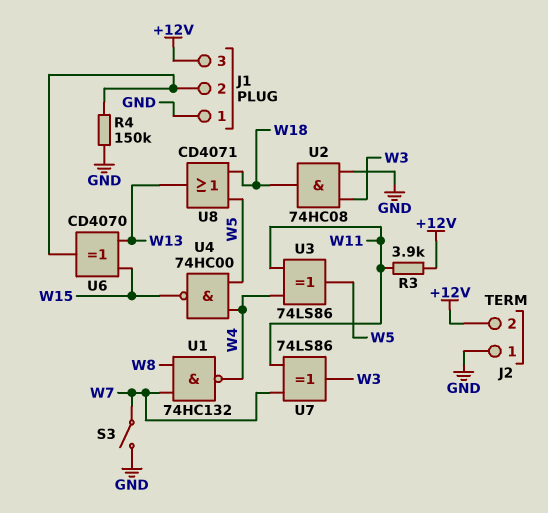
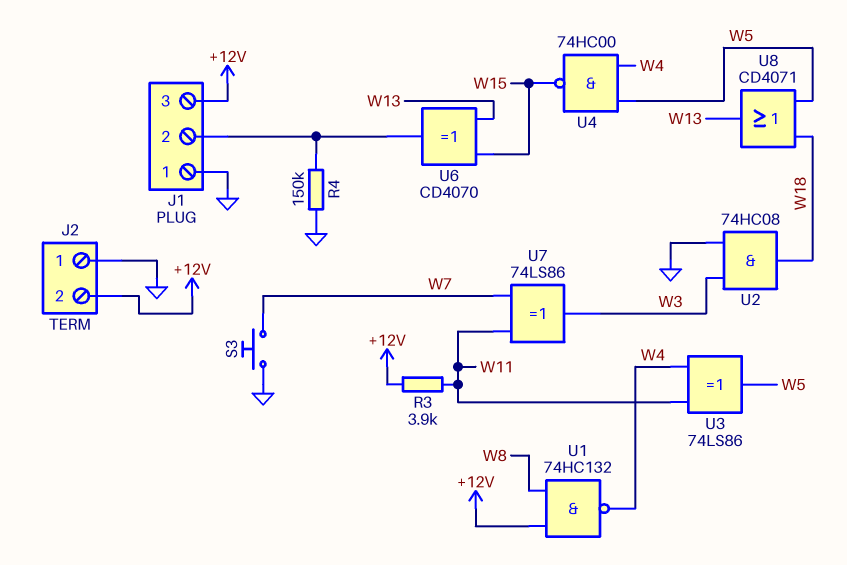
S3: switch (GND, W7) -> button (GND, W7)
U1: NAND 74HC132 (in W7, in W8, out W4) -> NAND 74HC132 (in +12V, in W8, out W4)

